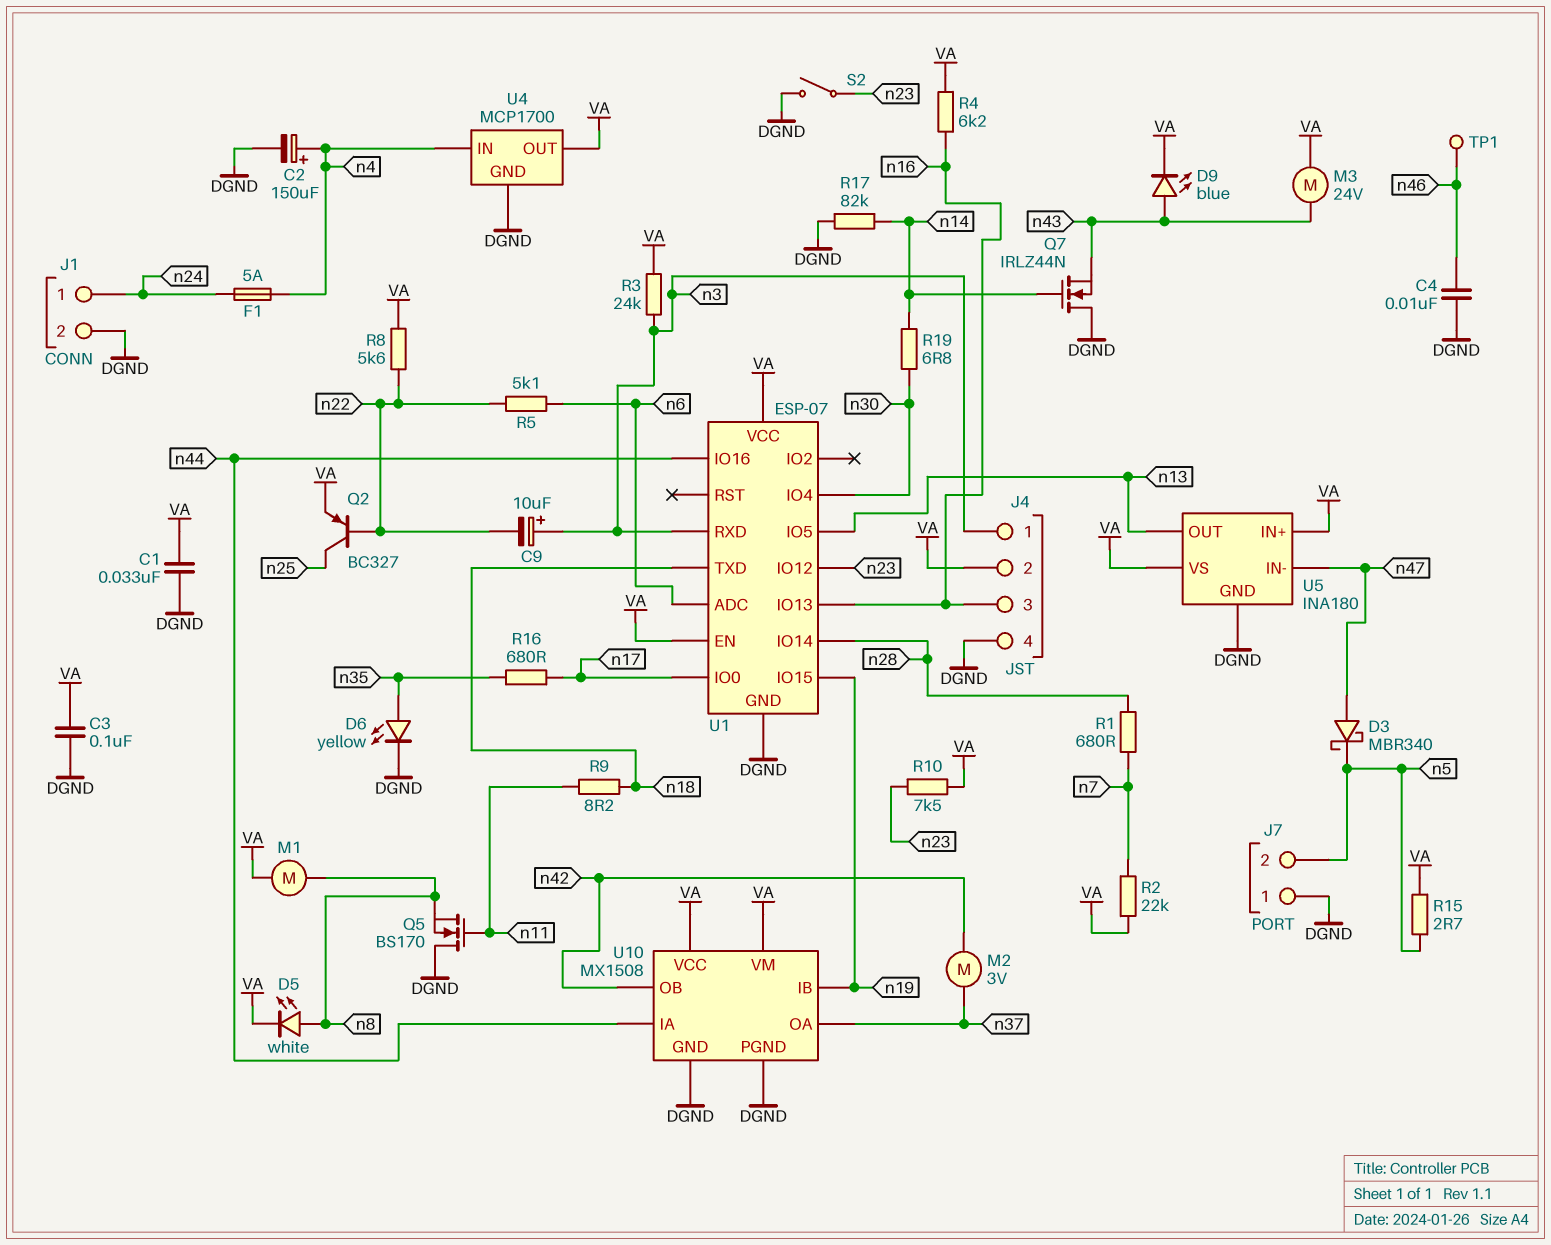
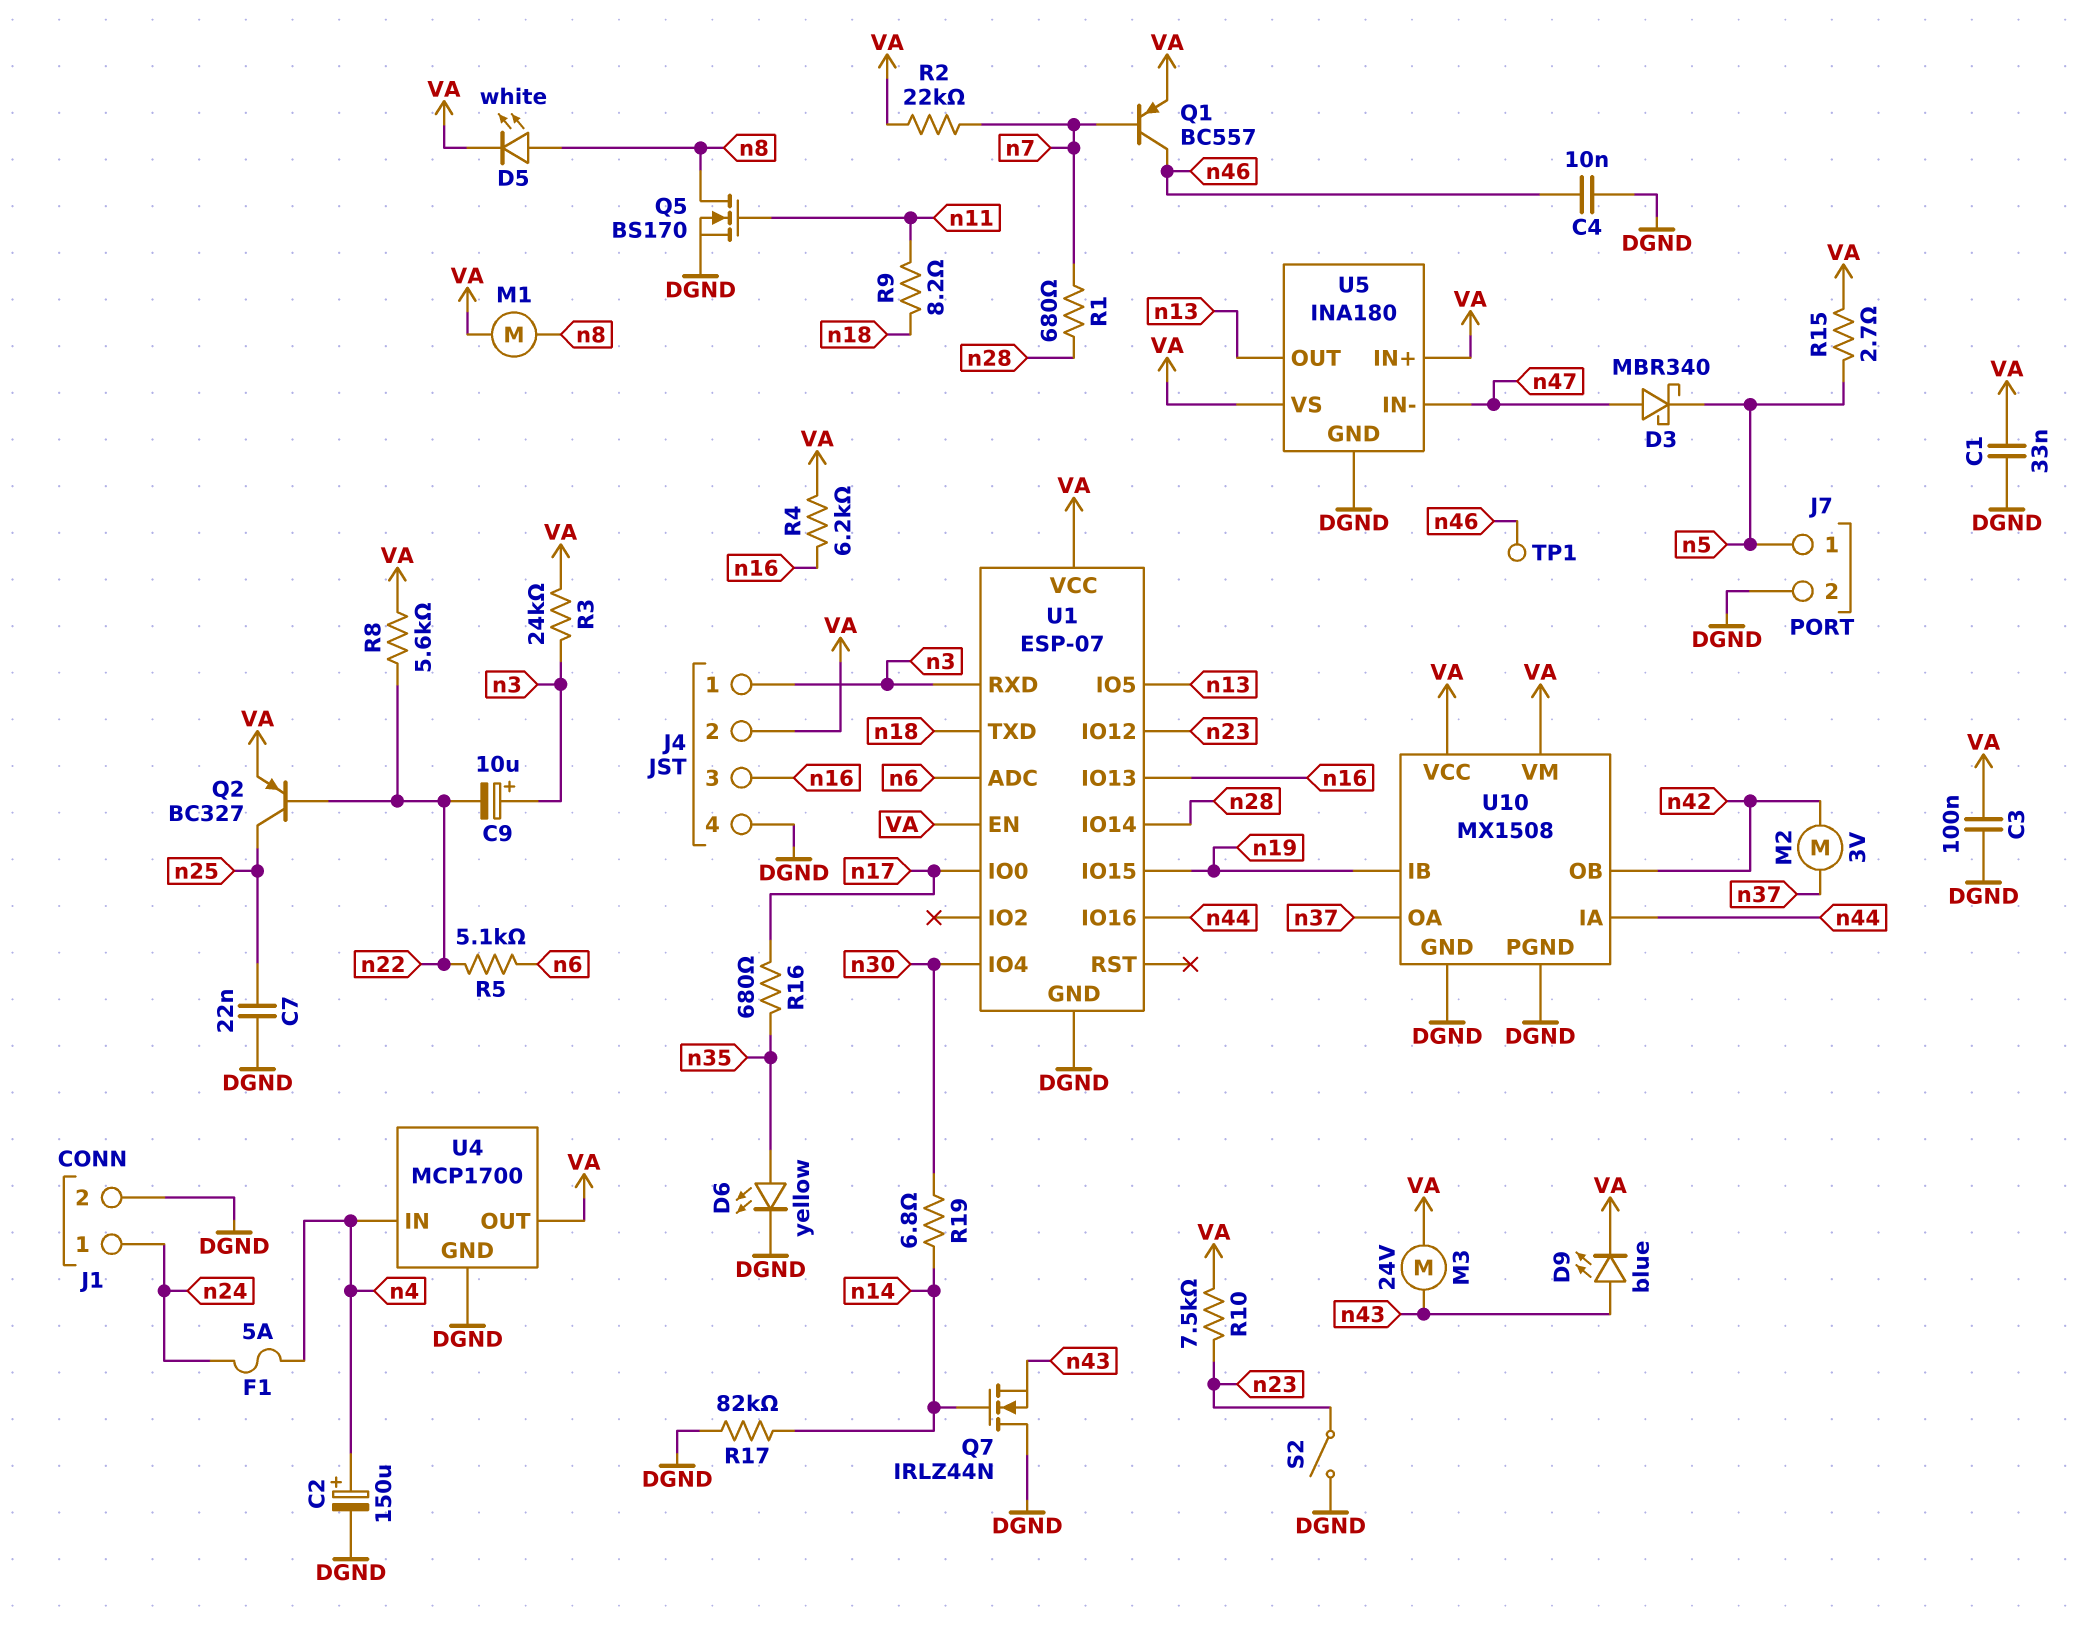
C7: none -> 22nF (DGND, n25)
J7 pin 1: DGND -> n5
J7 pin 2: n5 -> DGND
Q1: none -> PNP BC557 (B n7, C n46, E VA)
Q5: NMOS BS170 (G n11, D DGND, S n8) -> NMOS BS170 (G n11, D n8, S DGND)

